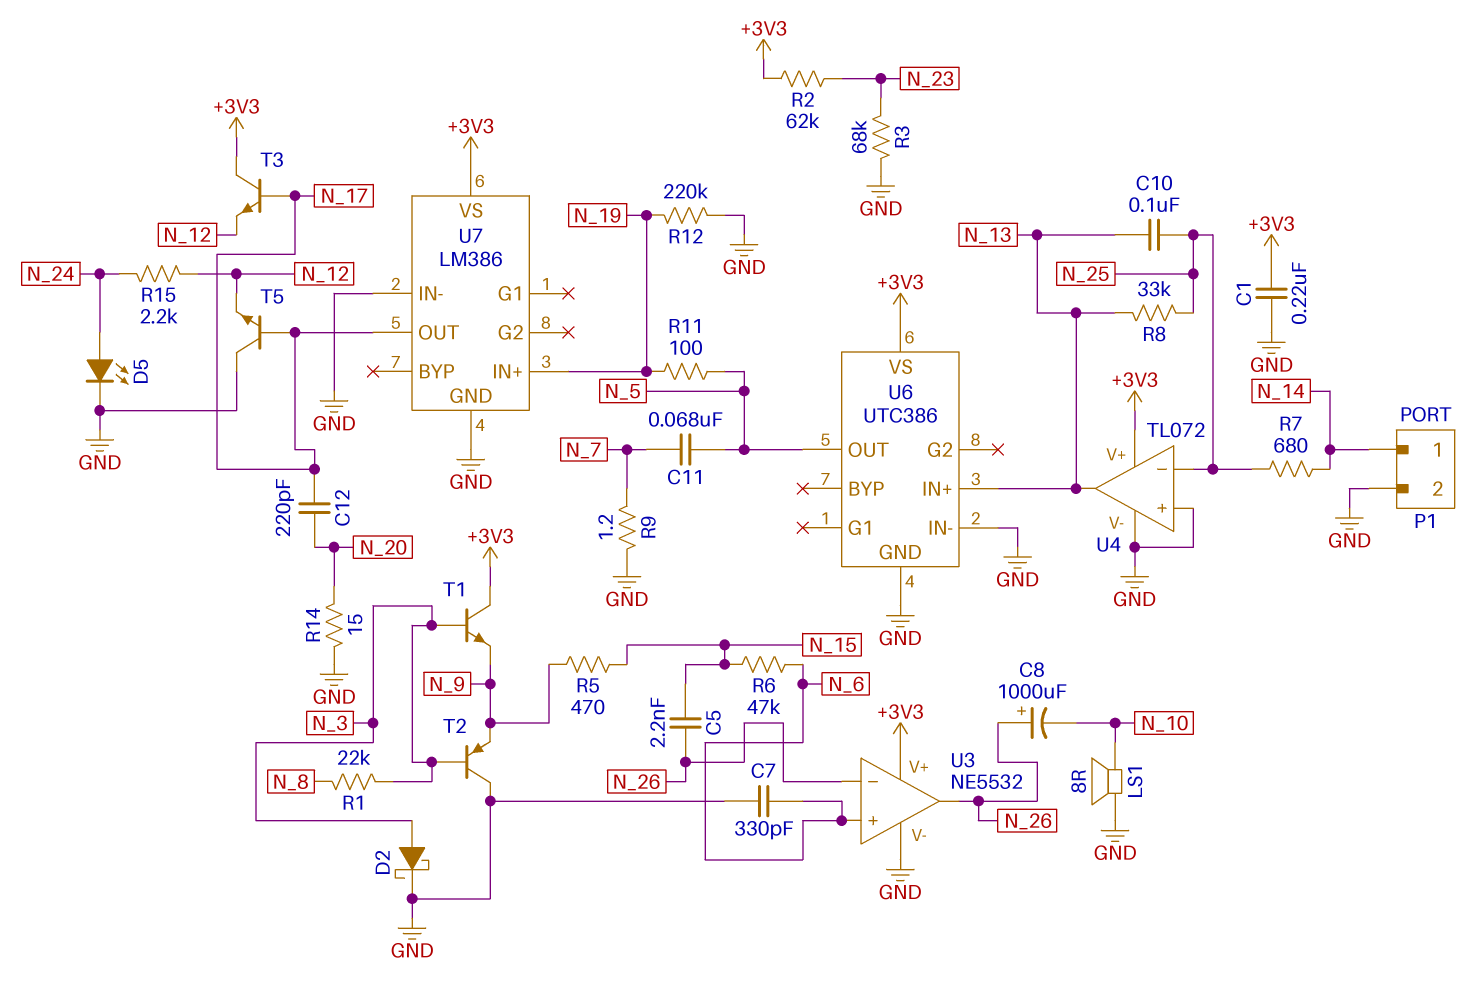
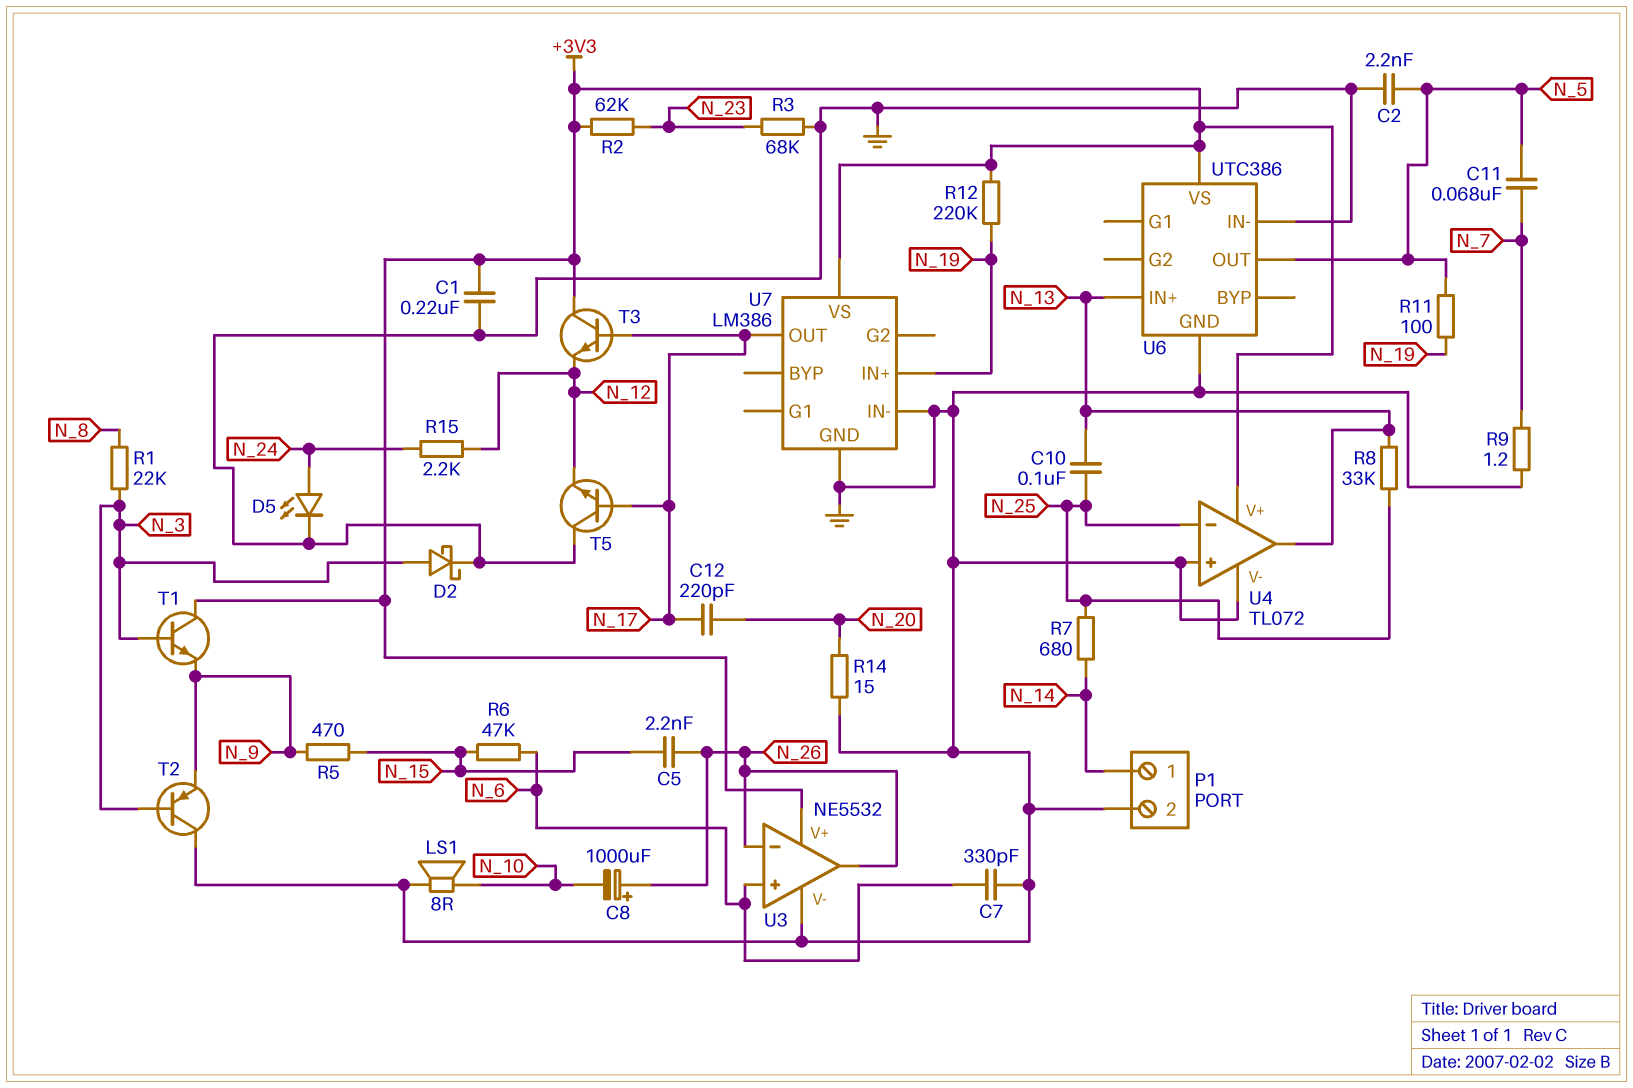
C2: none -> 2.2nF (GND, N_5)
R12: 220k (GND, N_19) -> 220k (+3V3, N_19)

